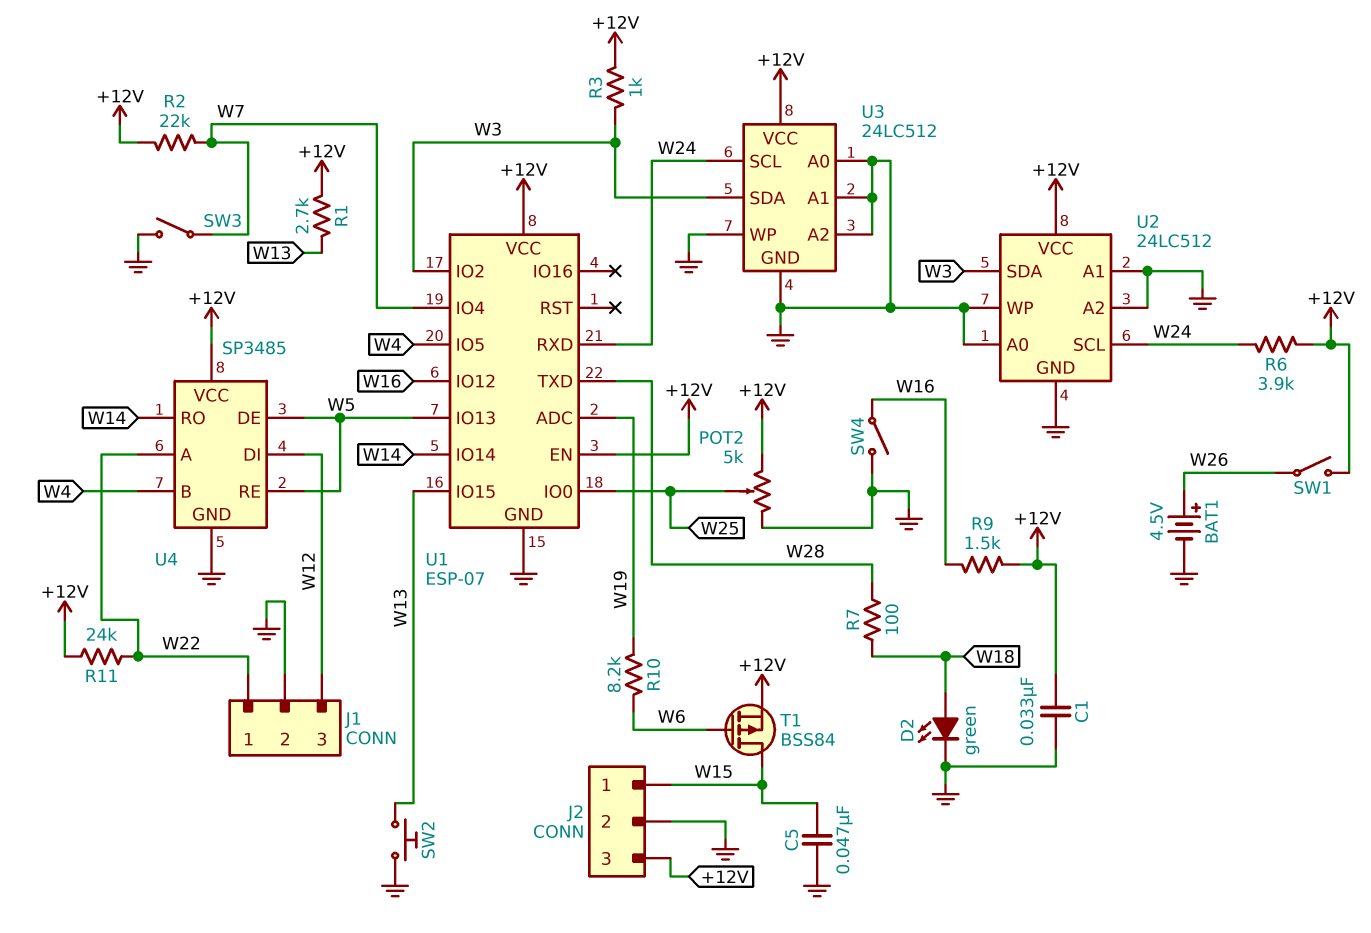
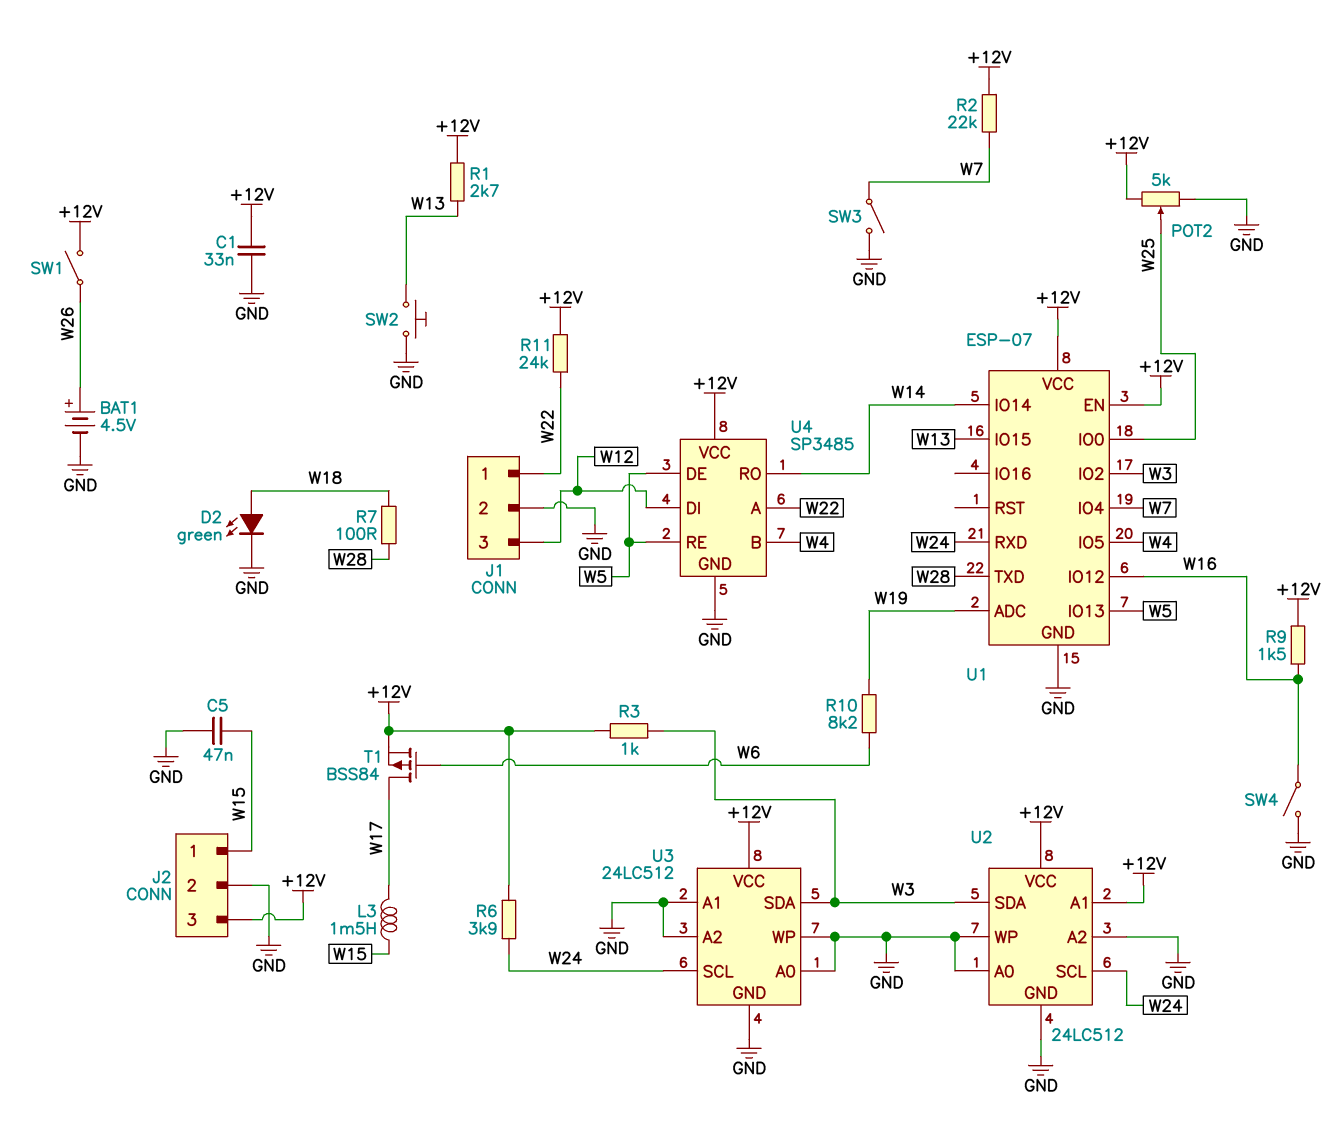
L3: none -> 1.5mH (W15, W17)
T1: PMOS BSS84 (G W6, D W15, S +12V) -> PMOS BSS84 (G W6, D W17, S +12V)
U2 pin A1: GND -> +12V

